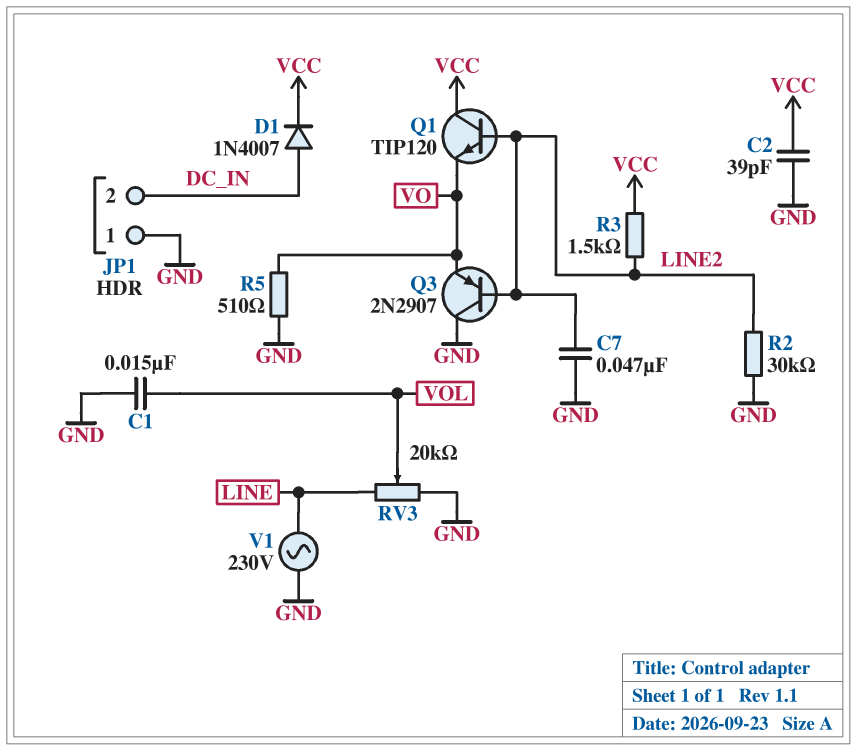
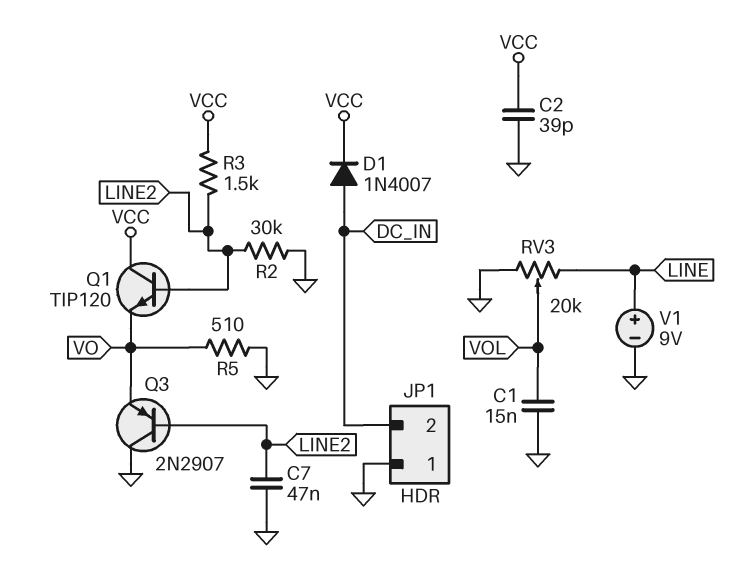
V1: AC 230V (GND, LINE) -> 9V (plus LINE, minus GND)

